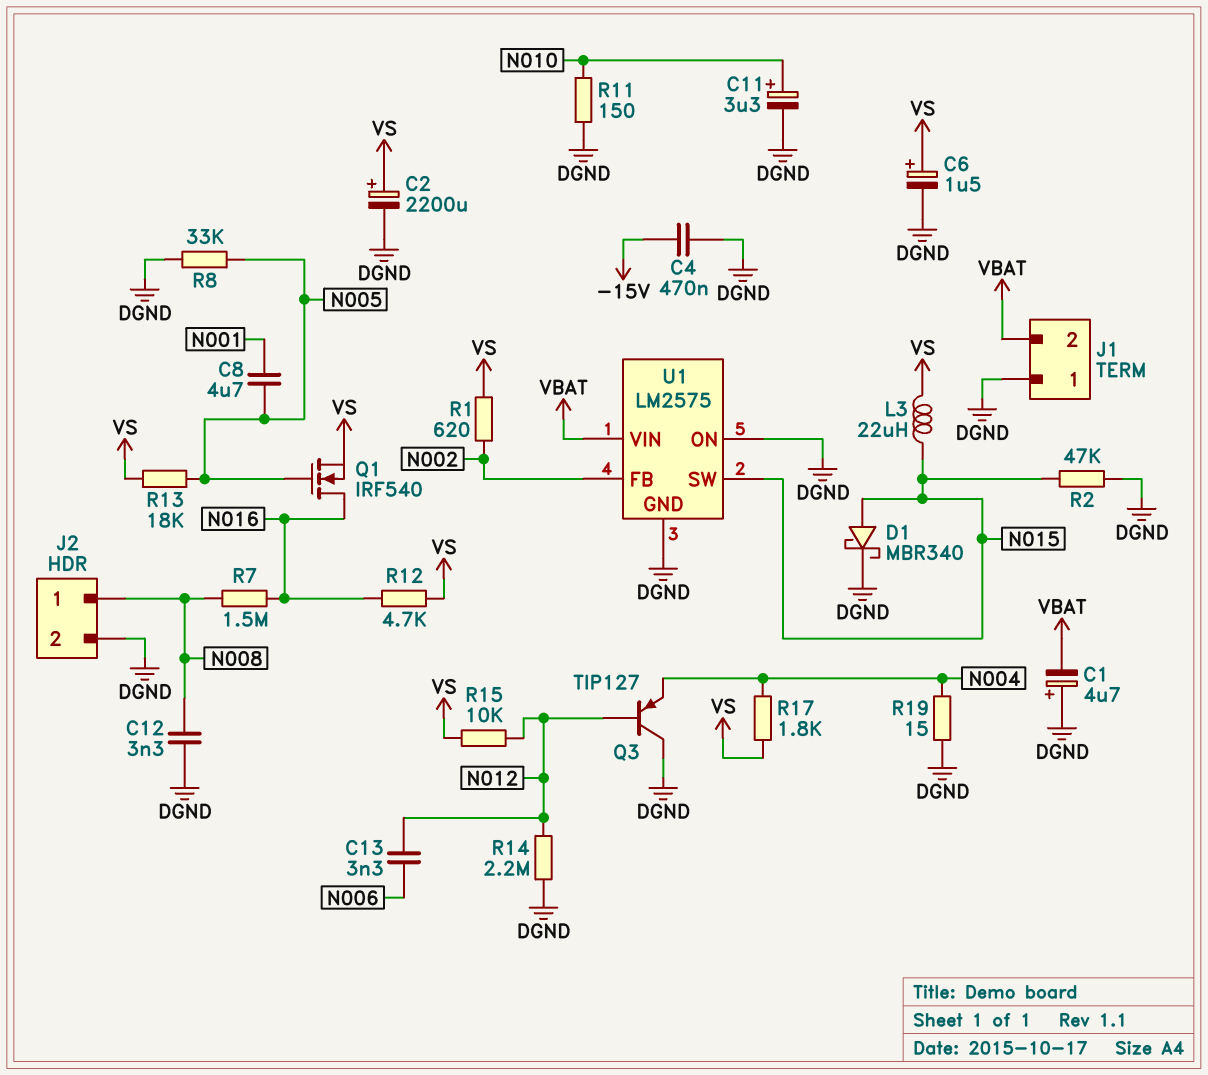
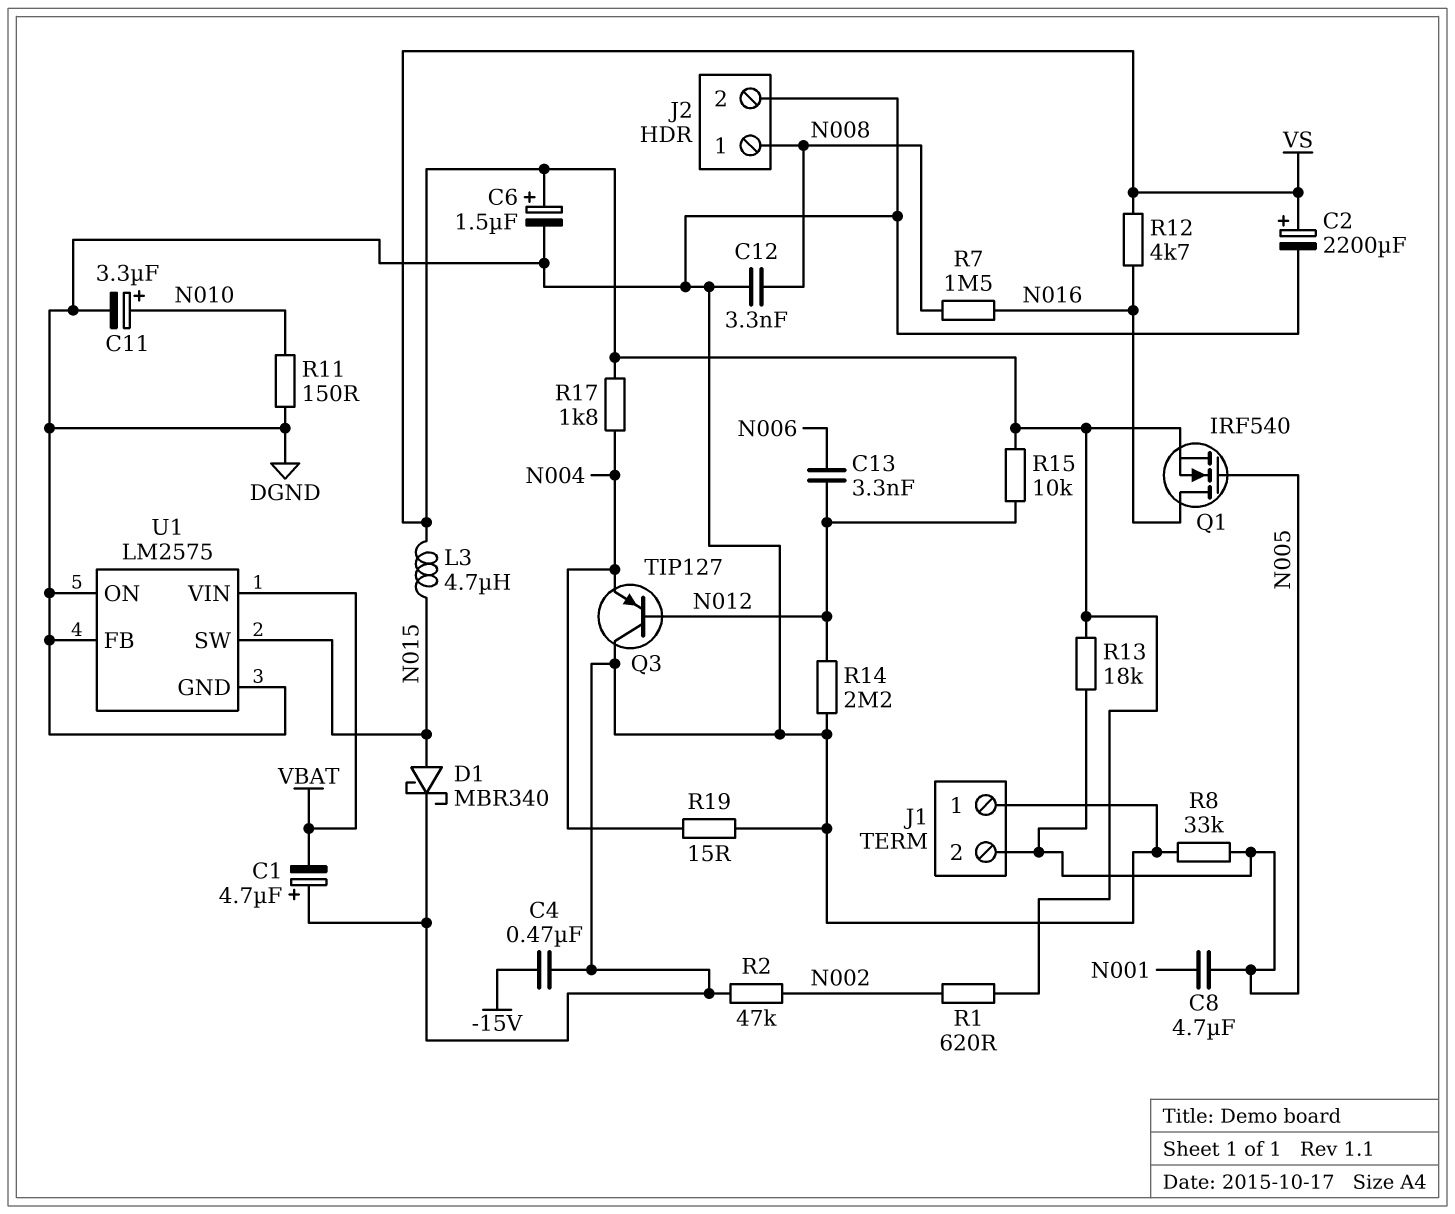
J1 pin 2: VBAT -> N005
L3: 22uH (N015, VS) -> 4.7uH (N015, VS)
R2: 47k (DGND, N015) -> 47k (DGND, N002)
U1 pin FB: N002 -> DGND

